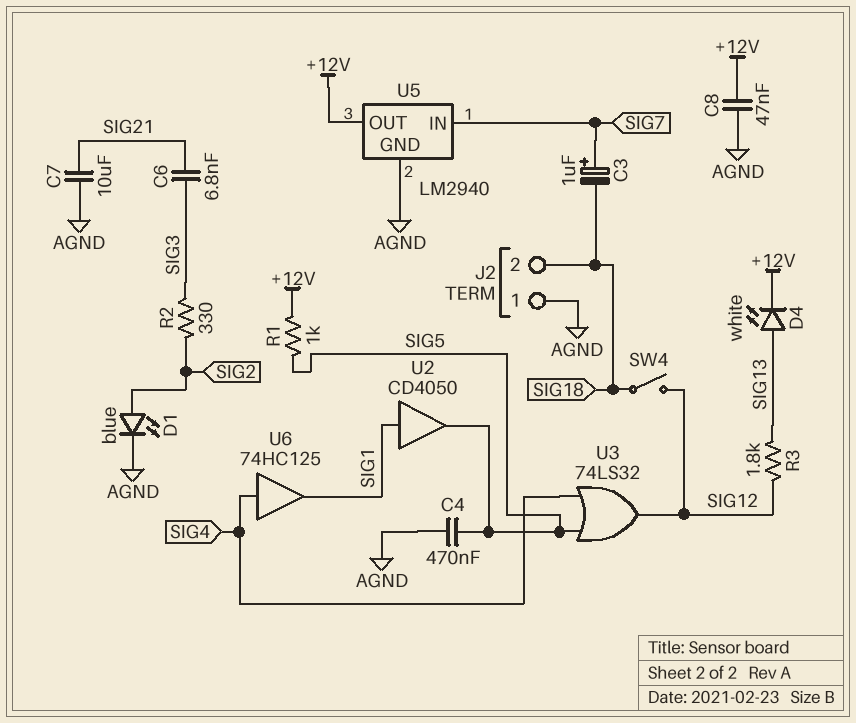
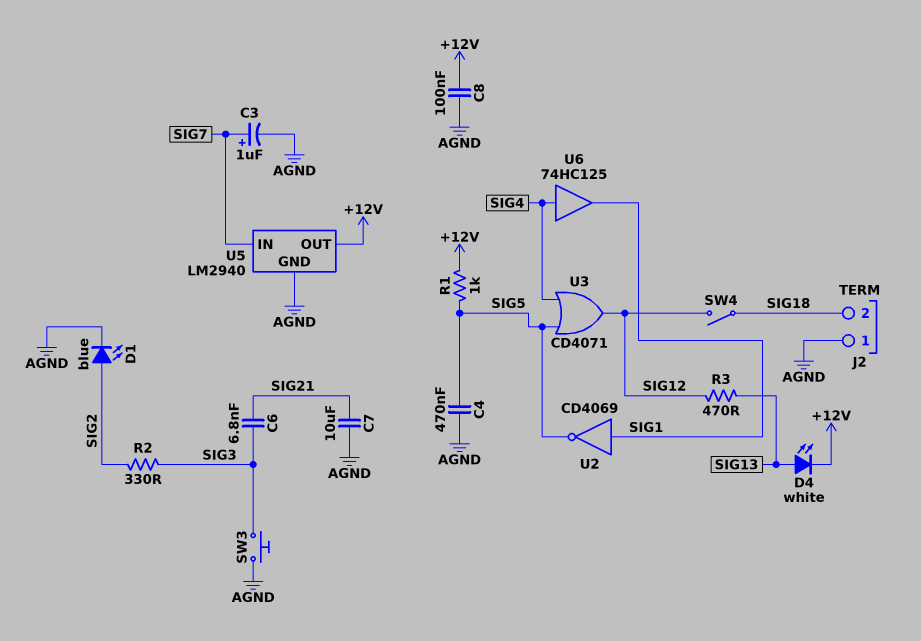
C3: 1uF (plus SIG7, minus SIG18) -> 1uF (plus SIG7, minus AGND)
C8: 47nF (+12V, AGND) -> 100nF (+12V, AGND)
R3: 1.8k (SIG12, SIG13) -> 470 (SIG12, SIG13)
SW3: none -> button (AGND, SIG3)
U2: buffer CD4050 (in SIG1, out SIG5) -> NOT CD4069 (in SIG1, out SIG5)
U3: OR 74LS32 (in SIG4, in SIG5, out SIG12) -> OR CD4071 (in SIG4, in SIG5, out SIG12)

